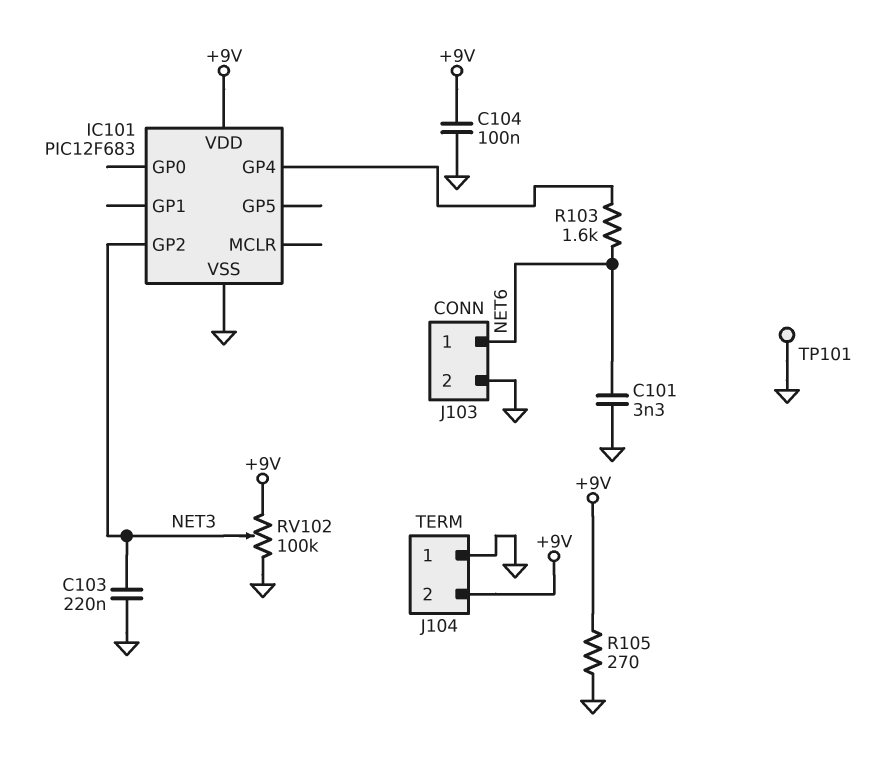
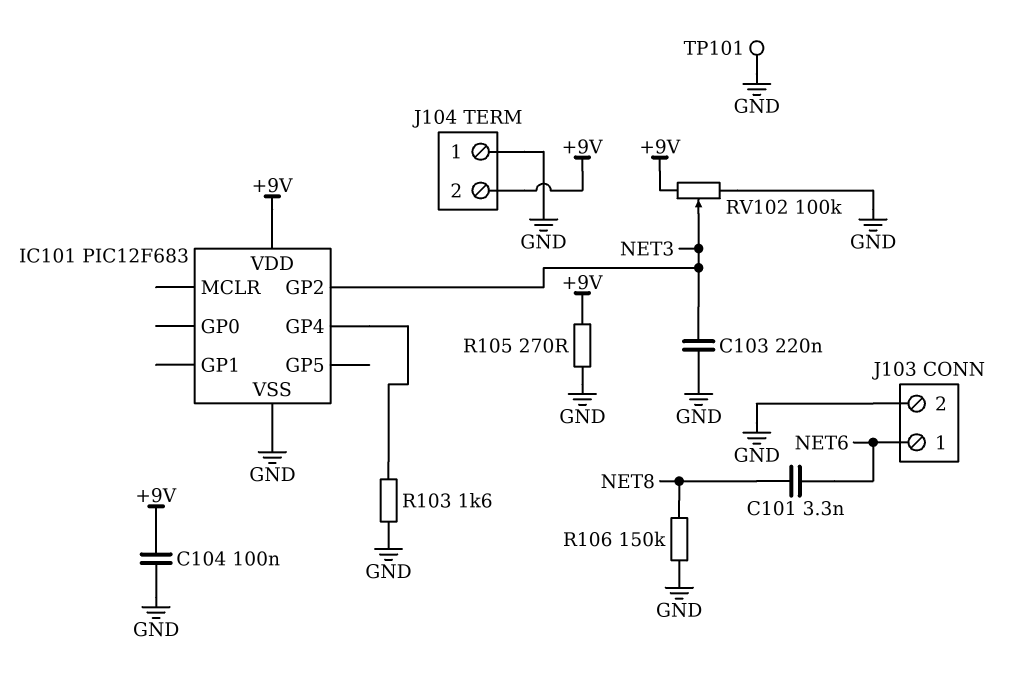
C101: 3.3nF (GND, NET6) -> 3.3nF (NET6, NET8)
R103: 1.6k (IC101/GP4, NET6) -> 1.6k (GND, IC101/GP4)
R106: none -> 150k (GND, NET8)

